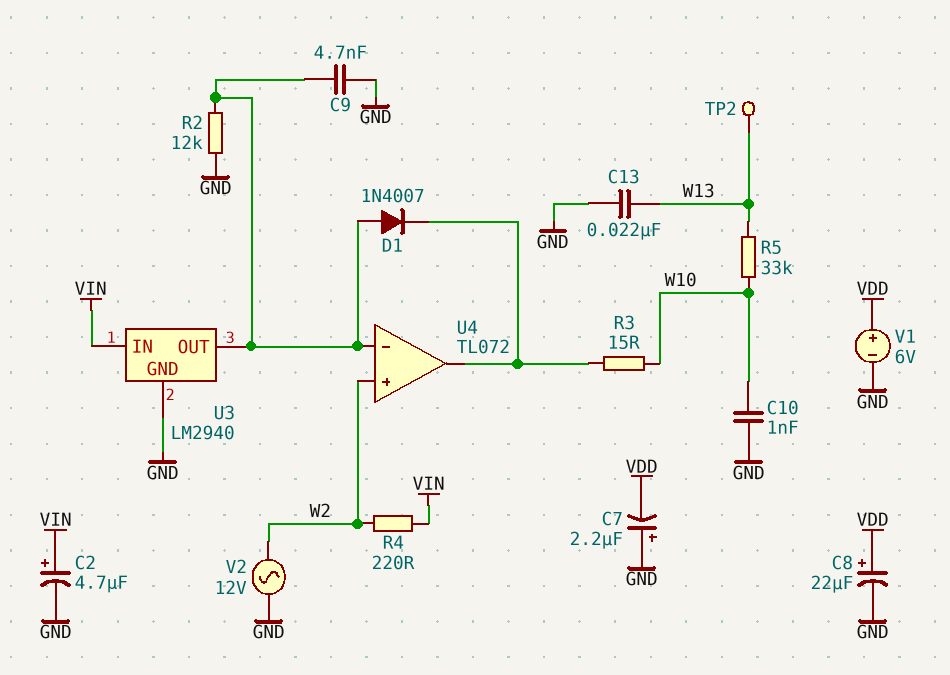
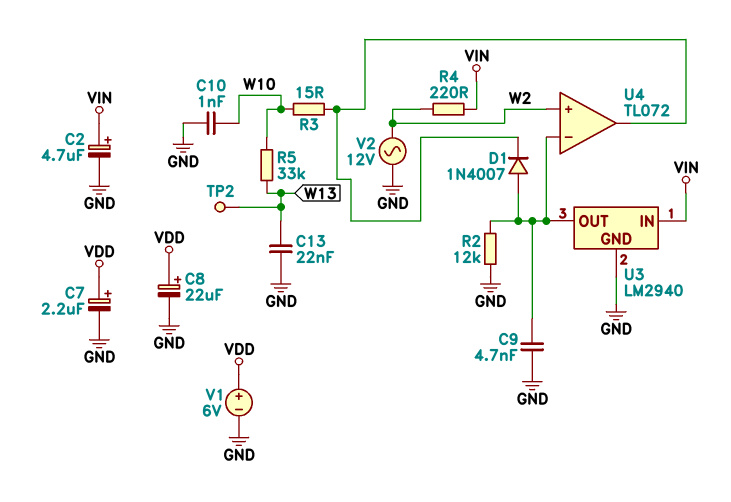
C7: 2.2uF (plus GND, minus VDD) -> 2.2uF (plus VDD, minus GND)

